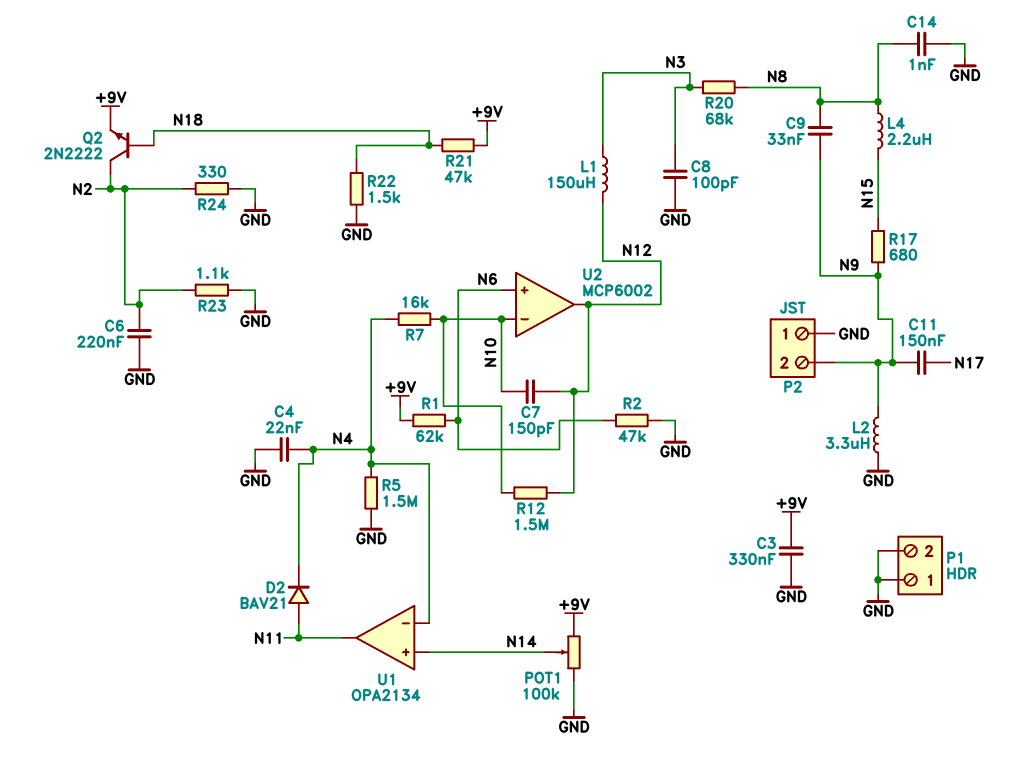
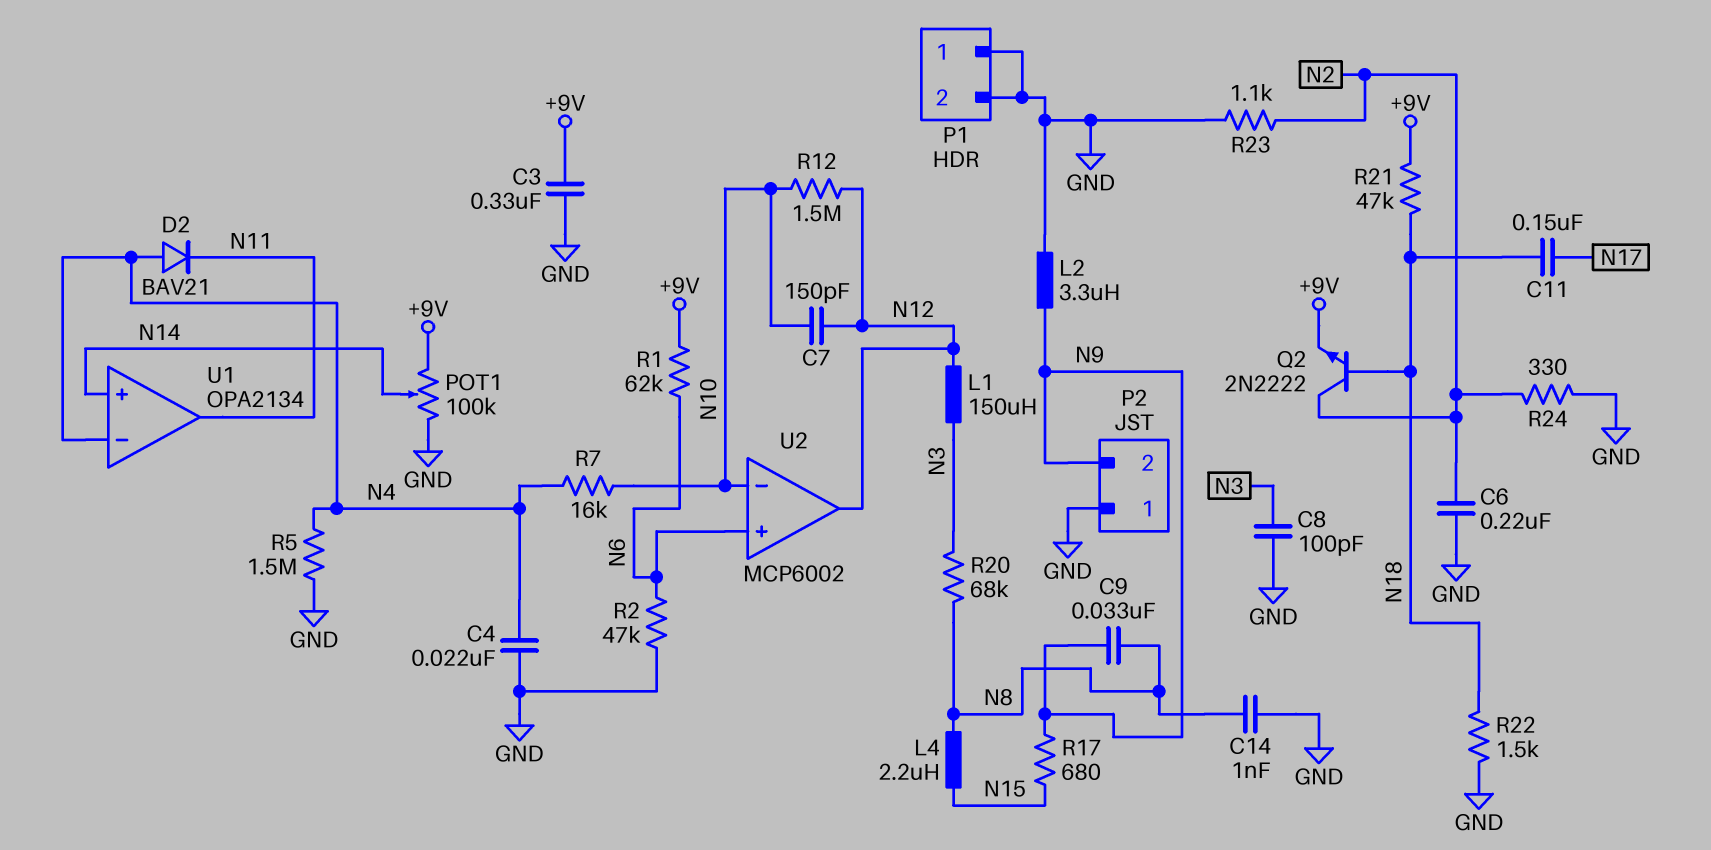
C11: 150nF (N9, N17) -> 150nF (N17, N18)
D2: diode BAV21 (A N11, K N4) -> diode BAV21 (A N4, K N11)

